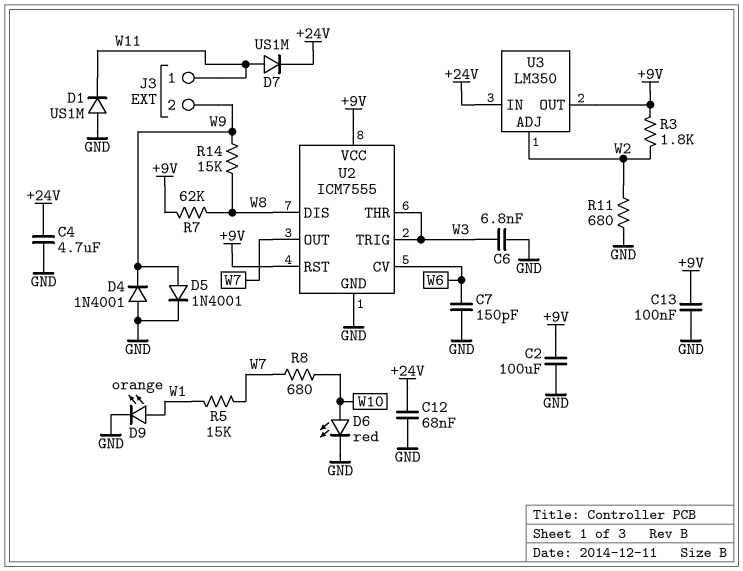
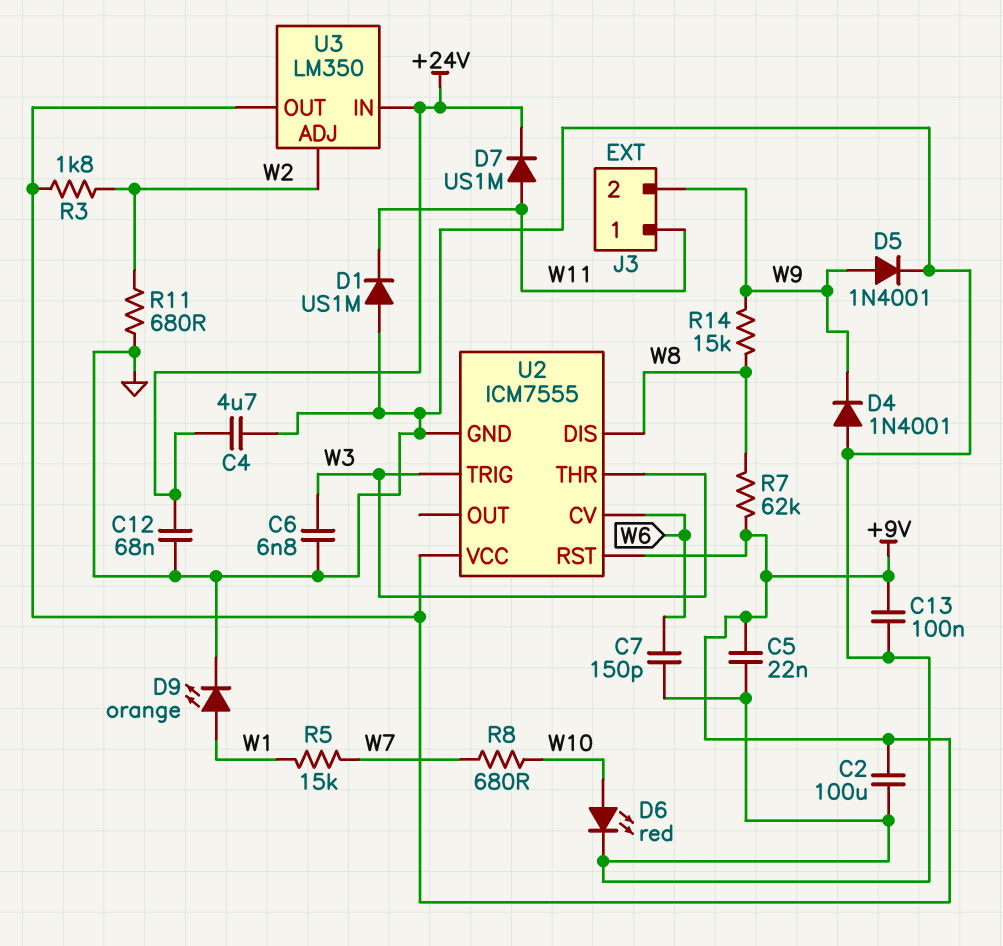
C5: none -> 22nF (+9V, GND)
U2 pin OUT: W7 -> none

